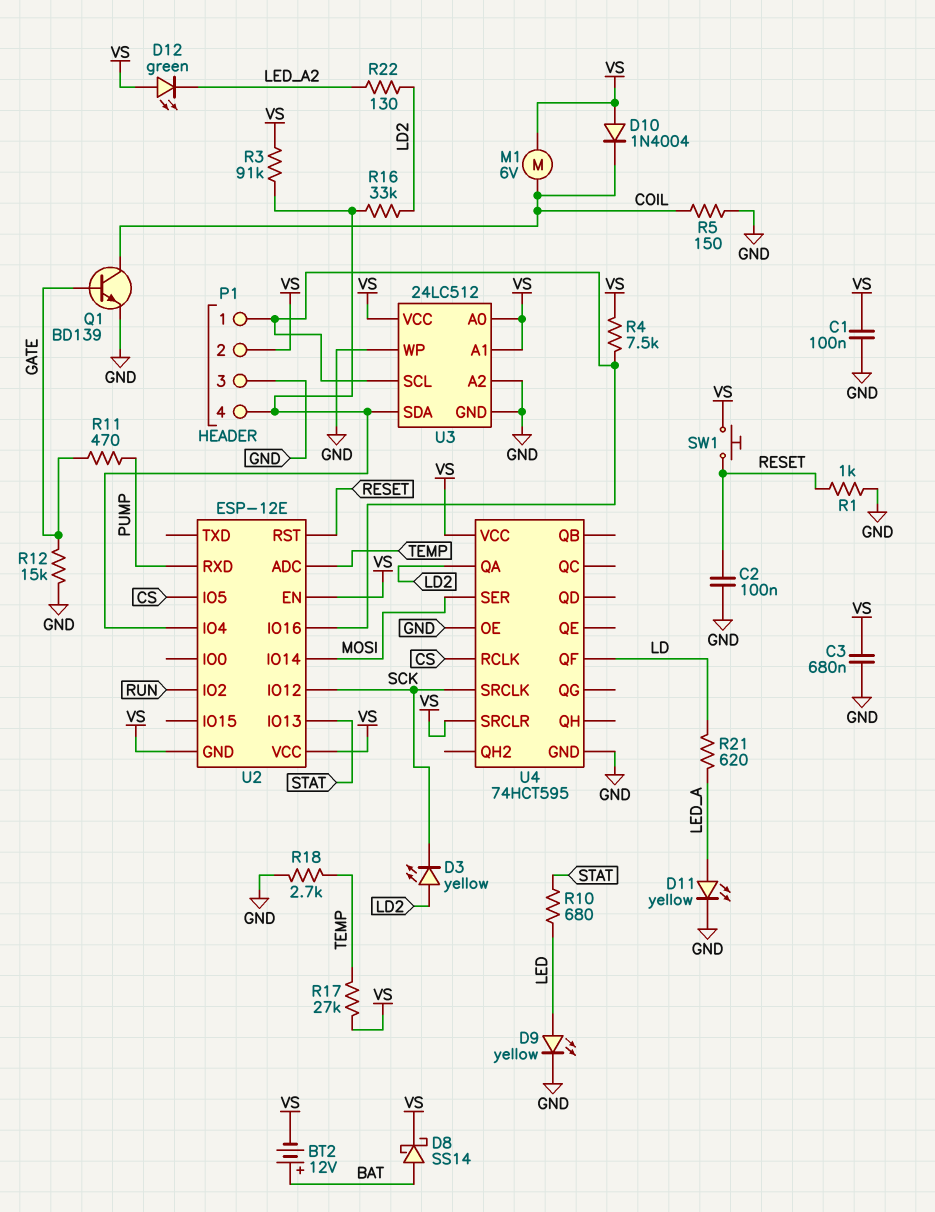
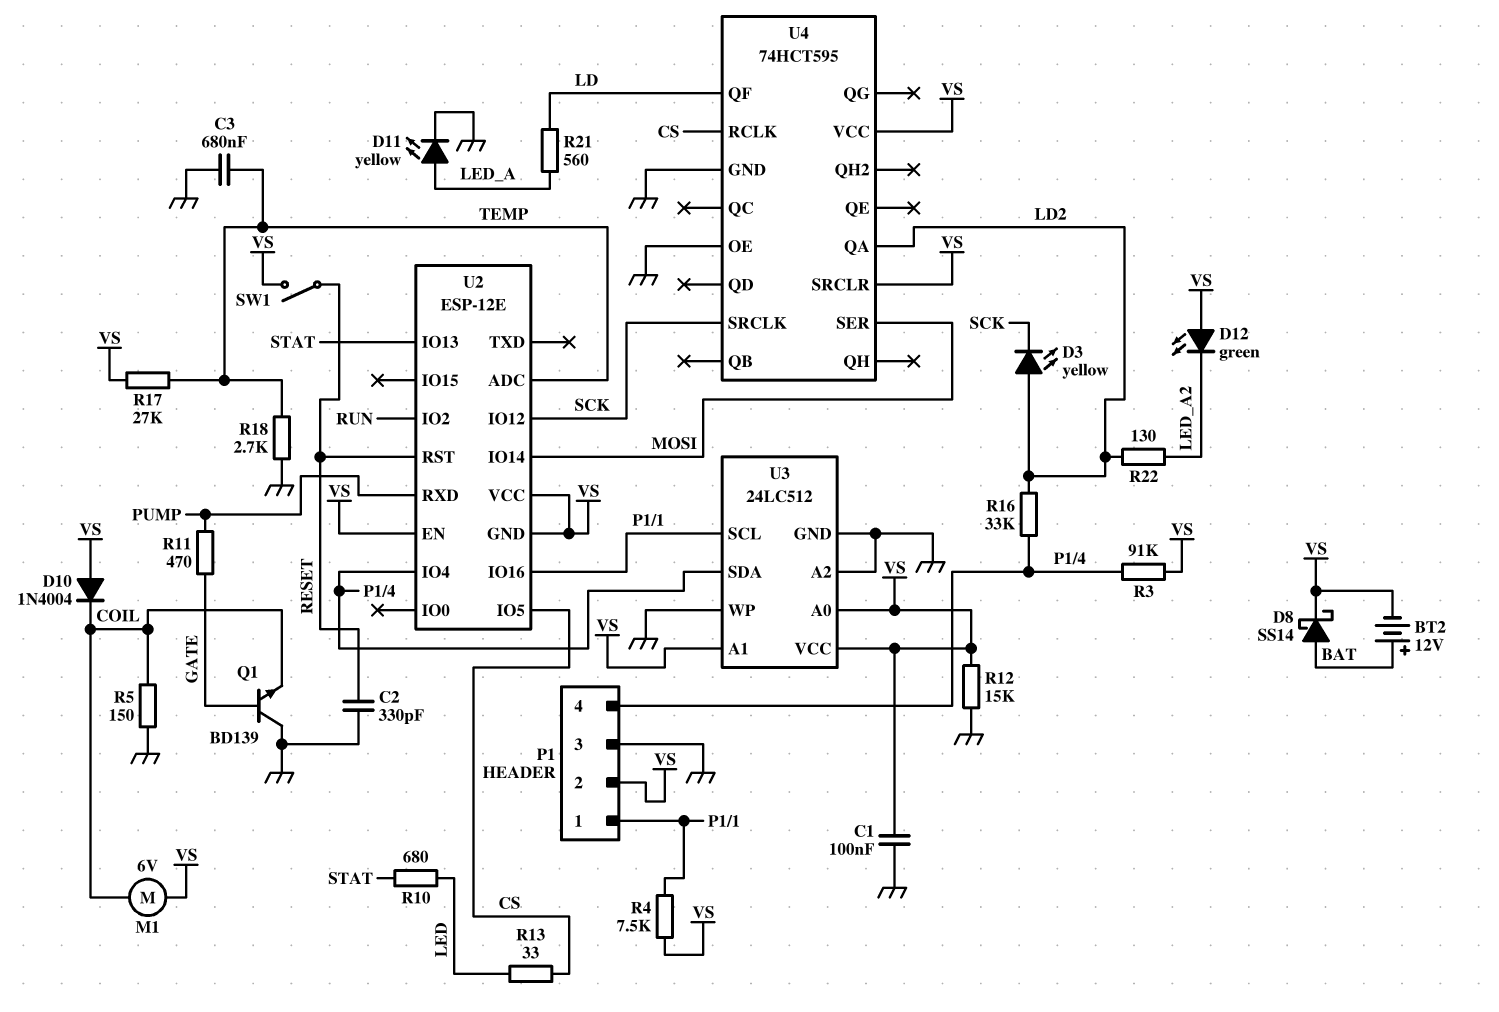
C2: 100nF (GND, RESET) -> 330pF (GND, RESET)
C3: 680nF (GND, VS) -> 680nF (GND, TEMP)
D9: LED yellow (A LED, K GND) -> none
Q1: NPN BD139 (B GATE, C COIL, E GND) -> NPN BD139 (B GATE, C GND, E COIL)
R1: 1k (GND, RESET) -> none
R12: 15k (GATE, GND) -> 15k (GND, VS)
R13: none -> 33 (CS, LED)
R21: 620 (LD, LED_A) -> 560 (LD, LED_A)
SW1: button (RESET, VS) -> switch (RESET, VS)

